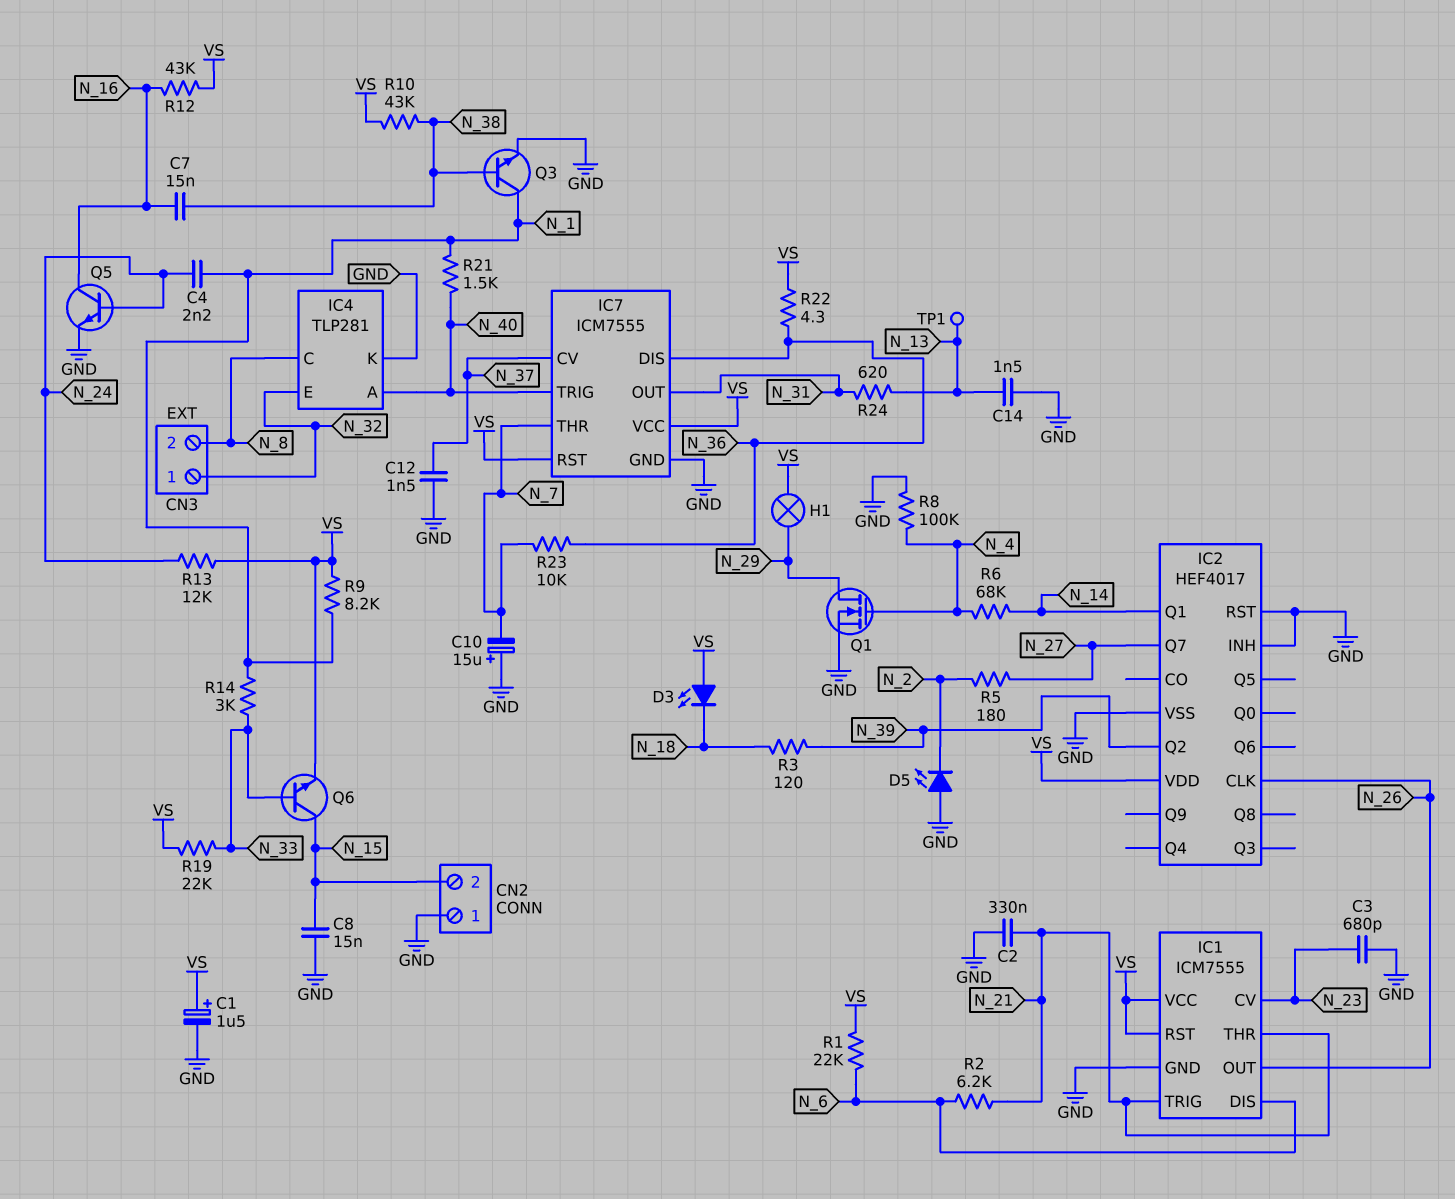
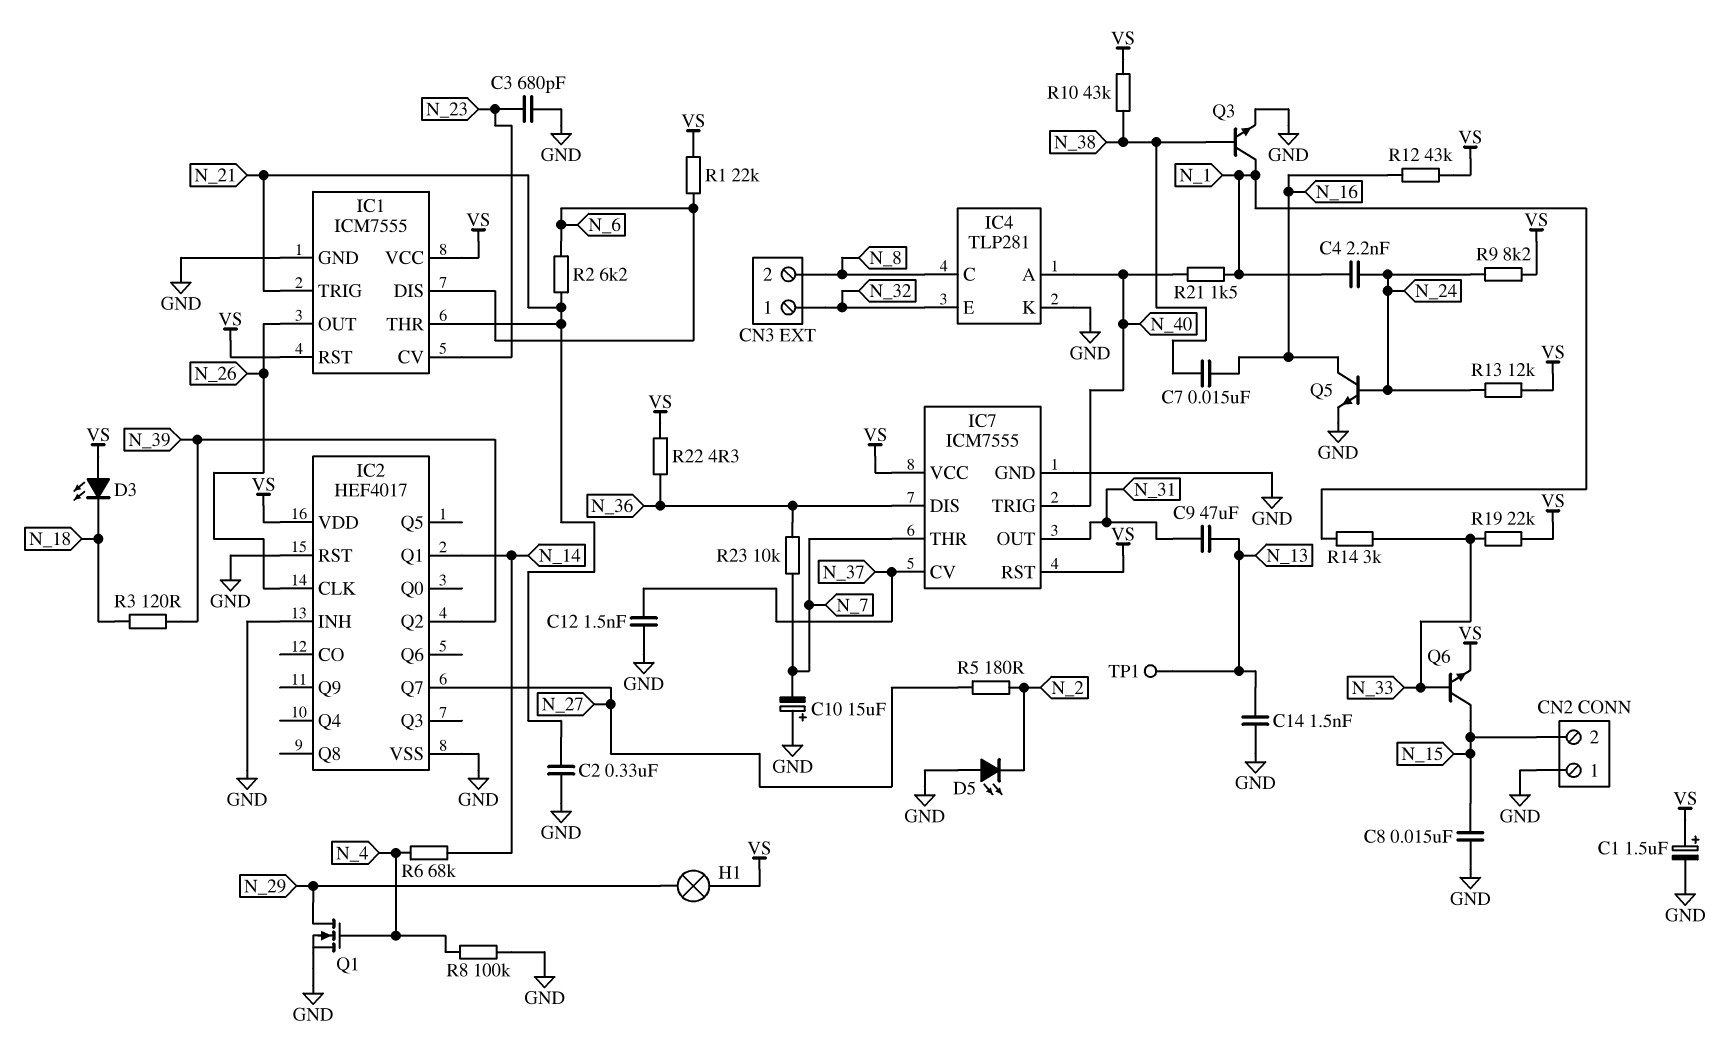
C9: none -> 47uF (N_13, N_31)
R9: 8.2k (N_1, VS) -> 8.2k (N_24, VS)
R24: 620 (N_13, N_31) -> none

